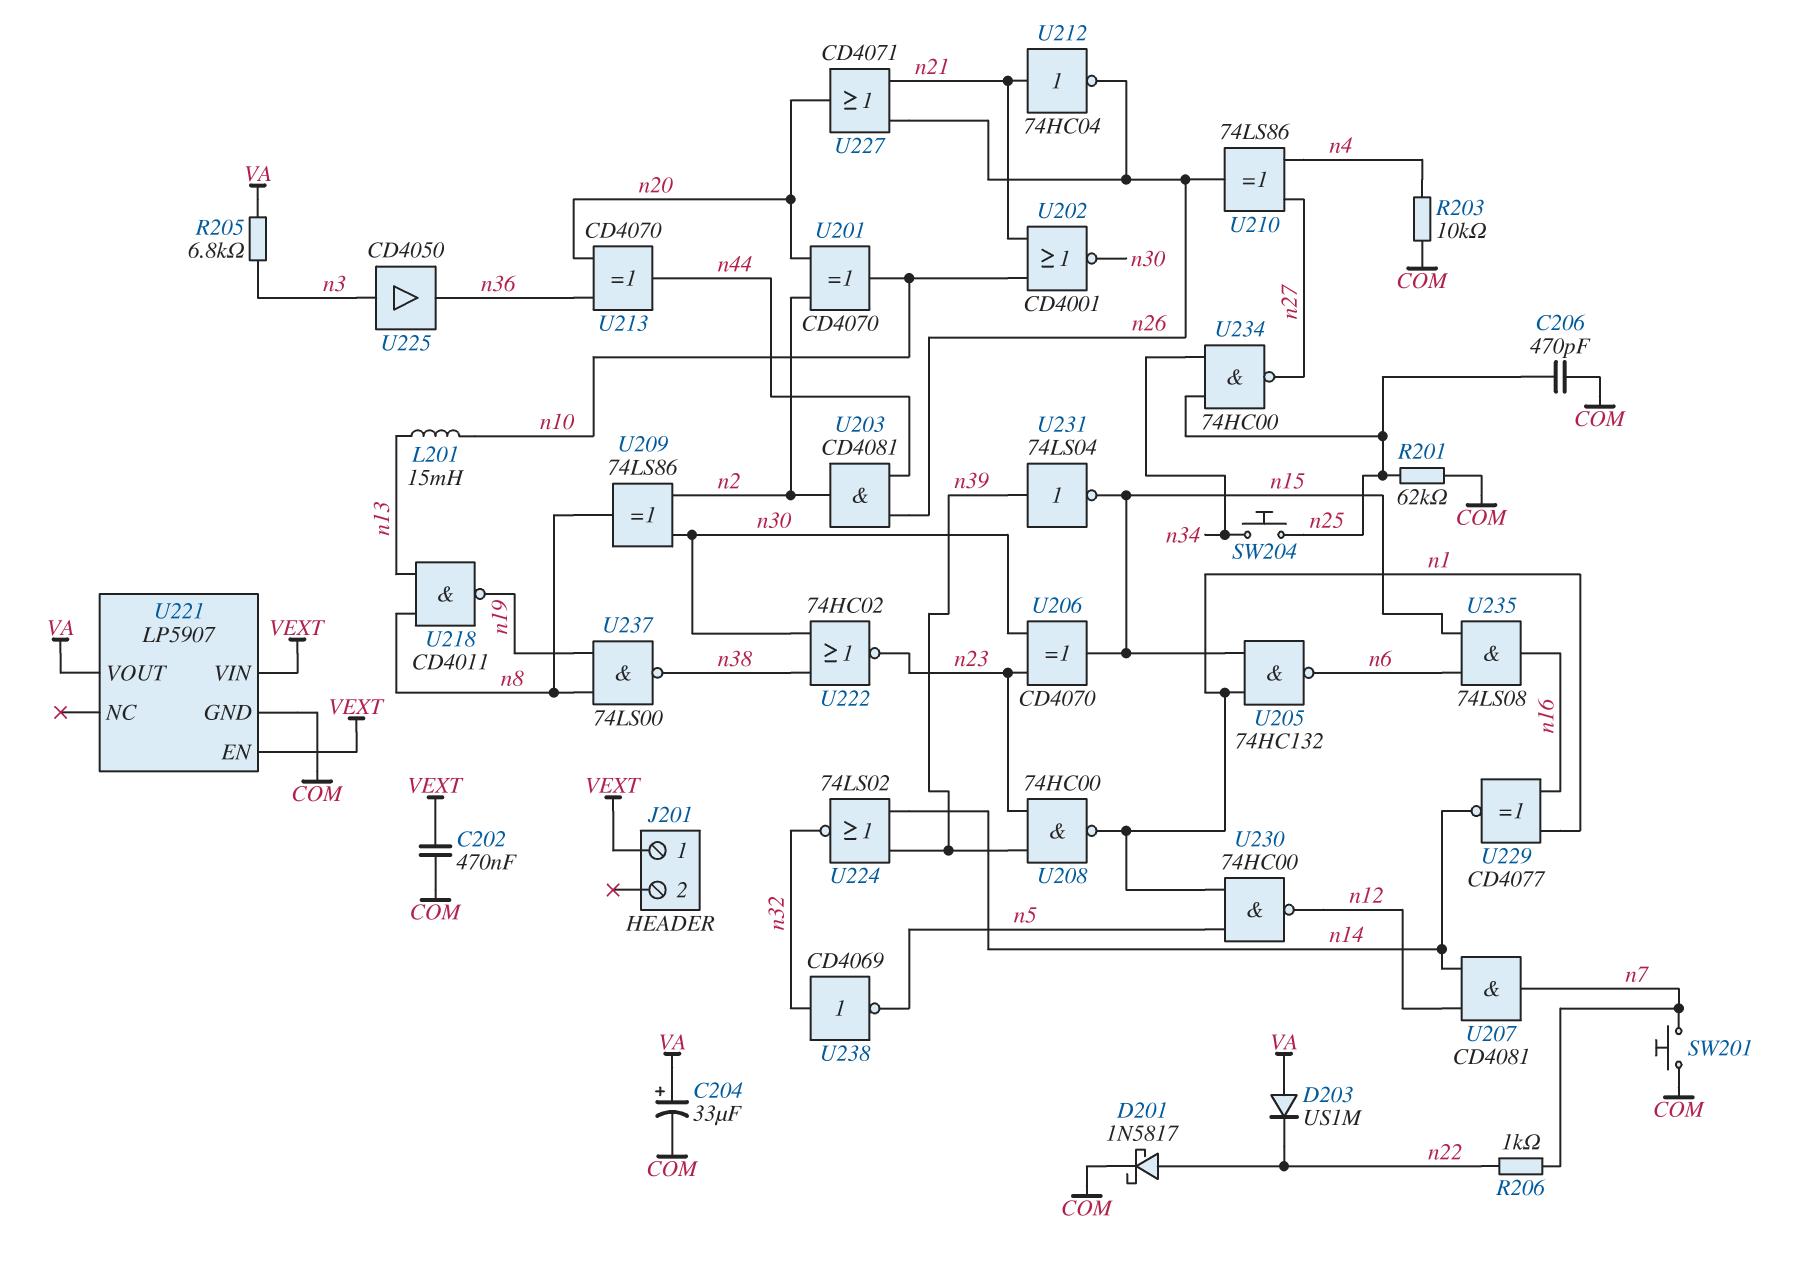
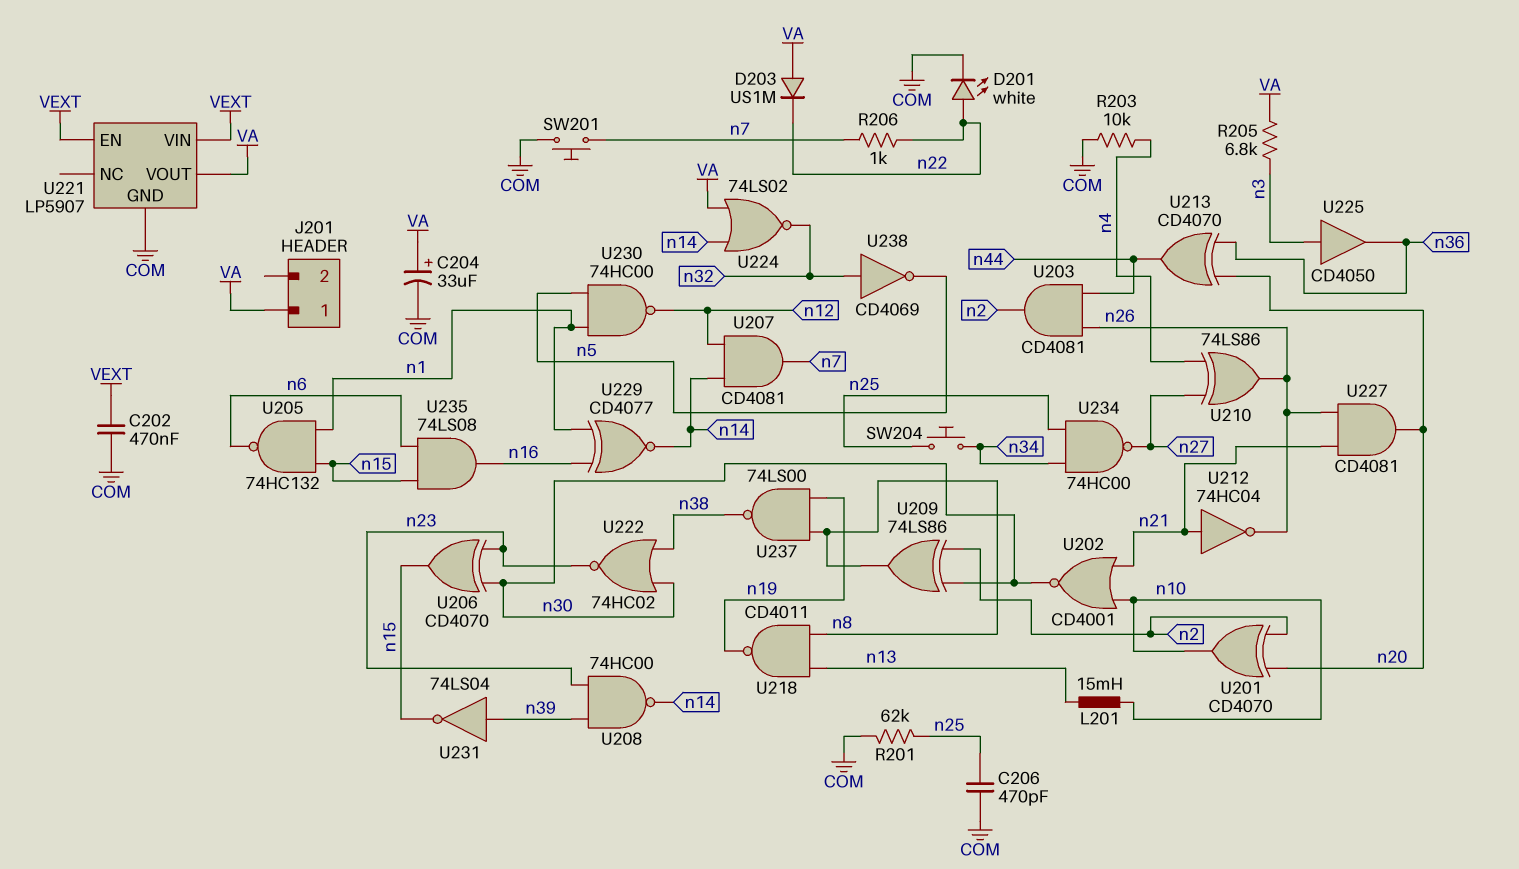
D201: schottky 1N5817 (A n22, K COM) -> LED white (A n22, K COM)
J201 pin 1: VEXT -> VA
U208: NAND 74HC00 (in n23, in n39, out n1) -> NAND 74HC00 (in n23, in n39, out n14)
U224: NOR 74LS02 (in n14, in n39, out n32) -> NOR 74LS02 (in VA, in n14, out n32)
U227: OR CD4071 (in n21, in n26, out n20) -> AND CD4081 (in n21, in n26, out n20)

